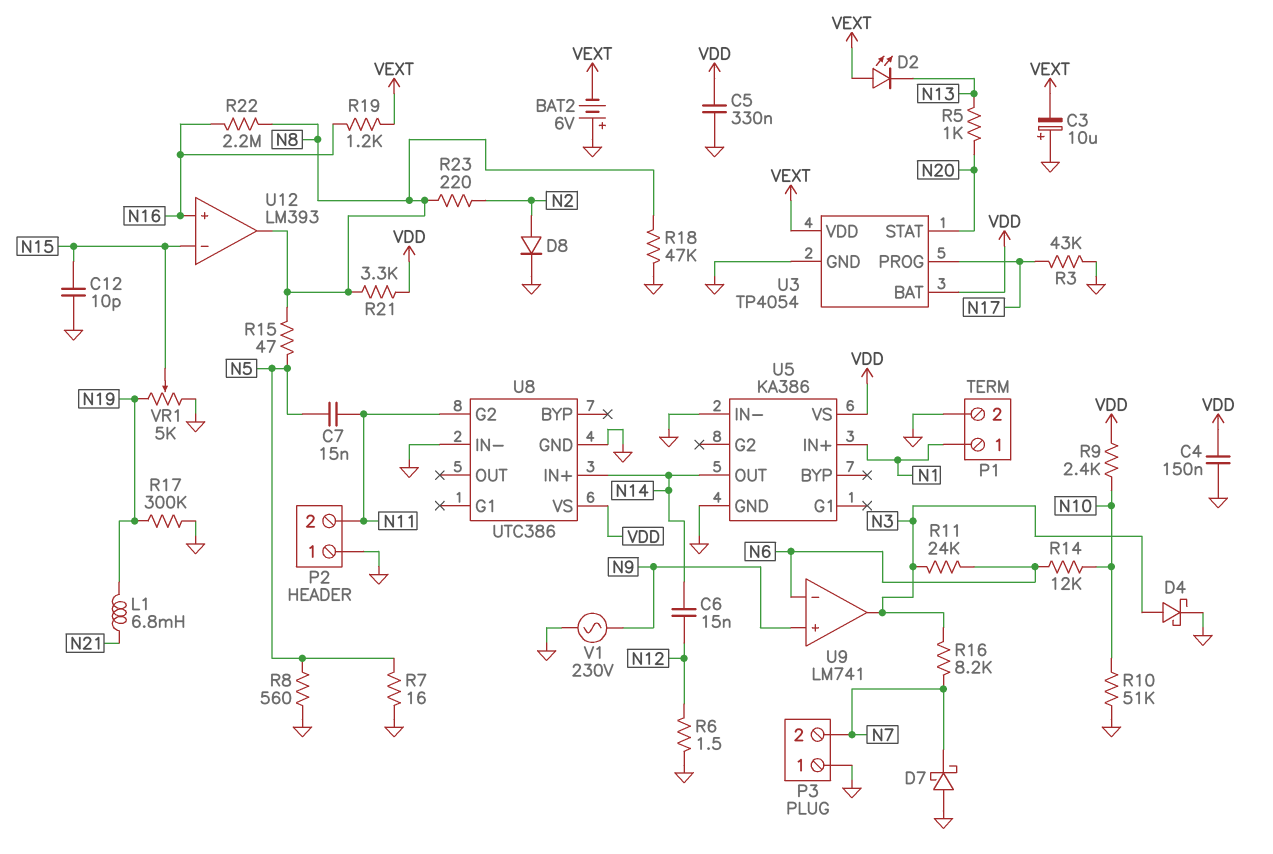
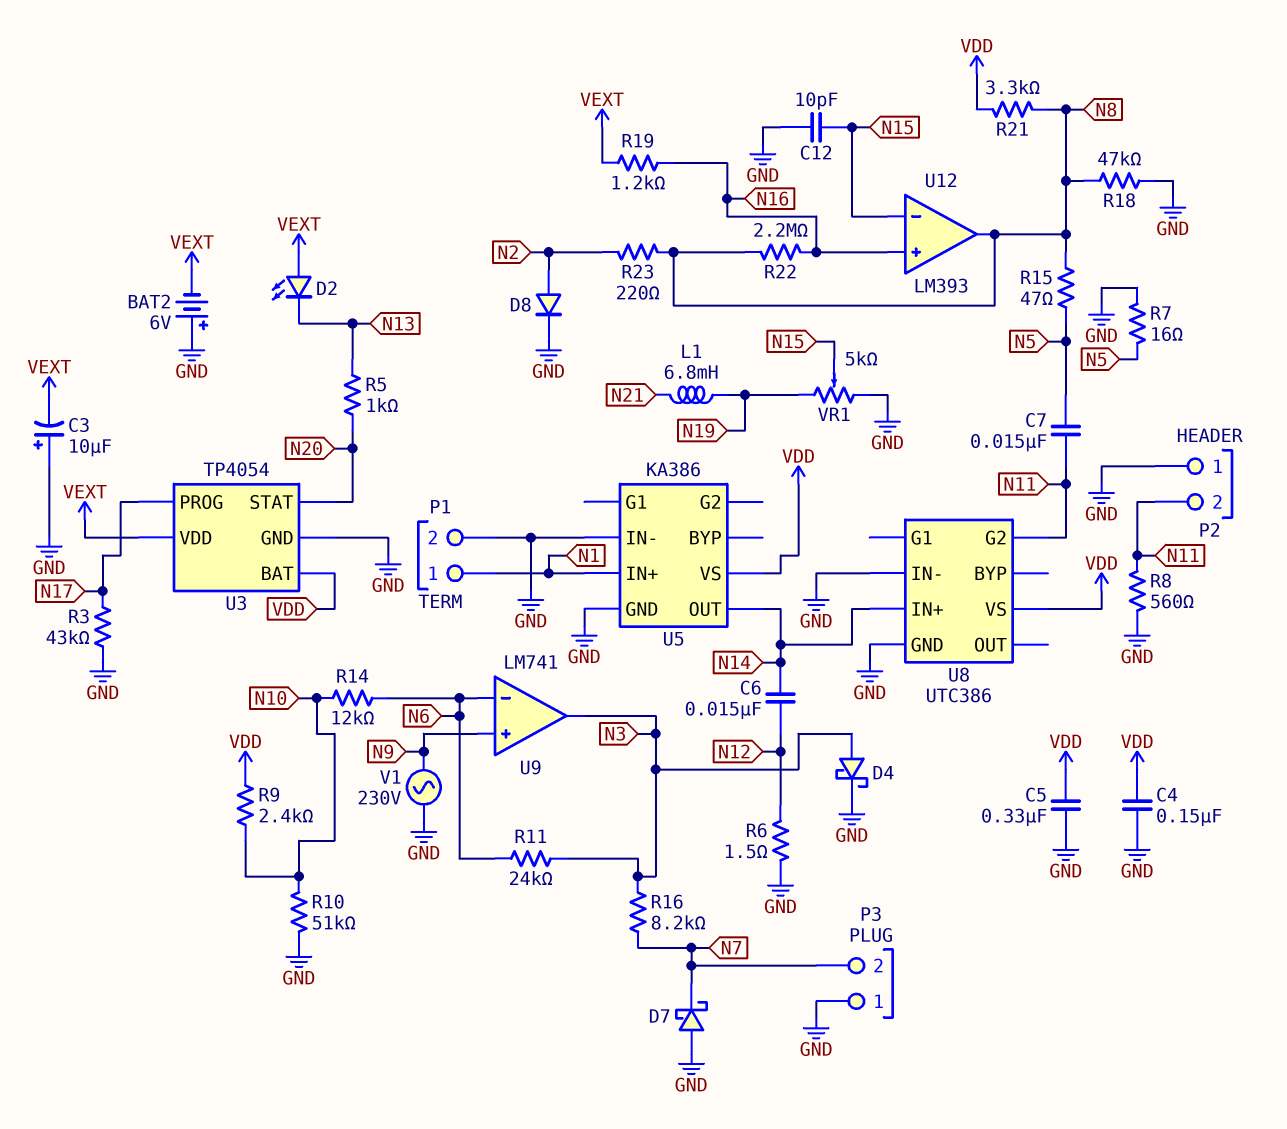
R8: 560 (GND, N5) -> 560 (GND, N11)
R17: 300k (GND, N19) -> none

